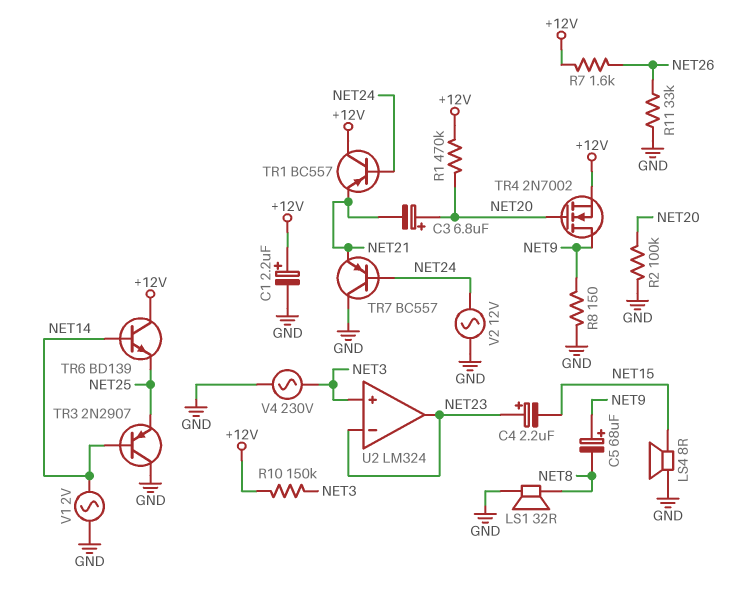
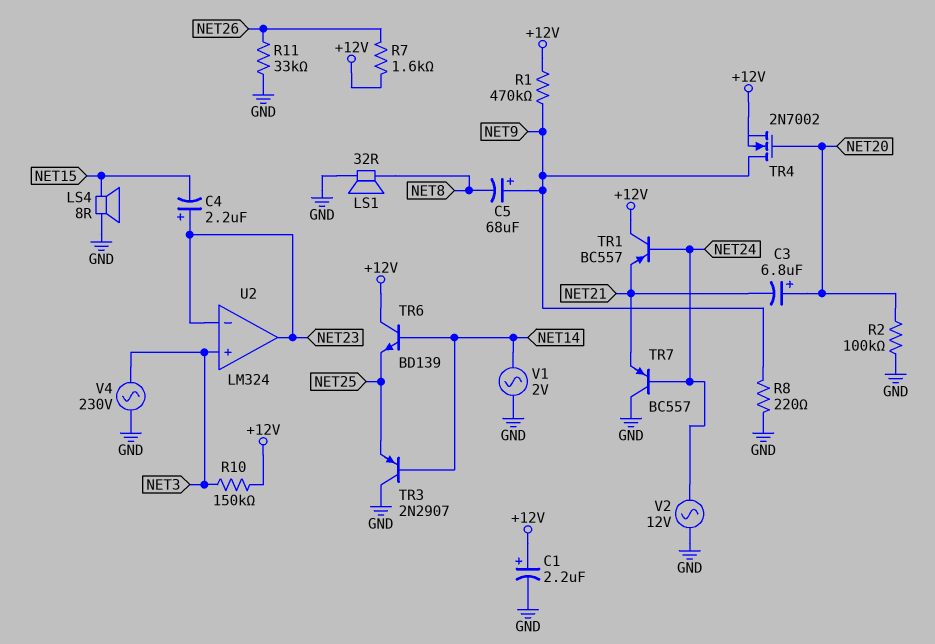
R1: 470k (+12V, NET20) -> 470k (+12V, NET9)
R8: 150 (GND, NET9) -> 220 (GND, NET9)

